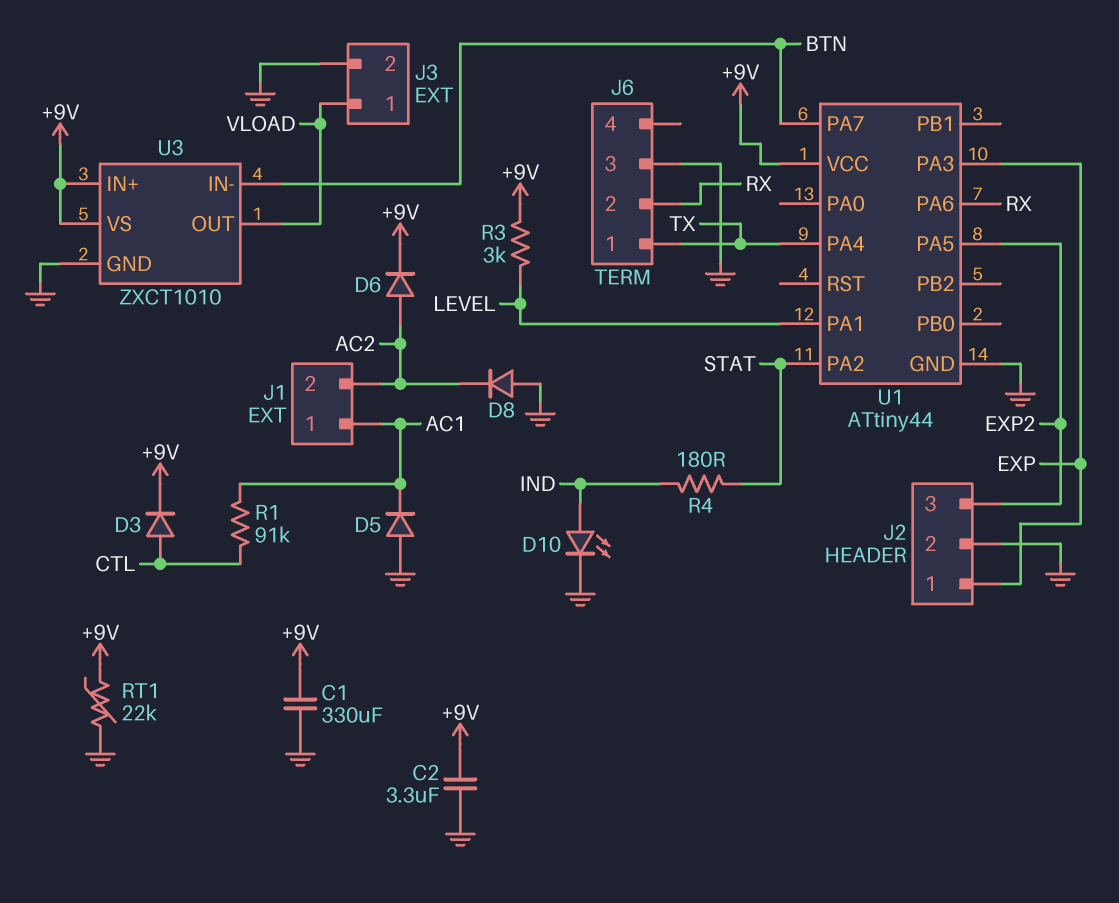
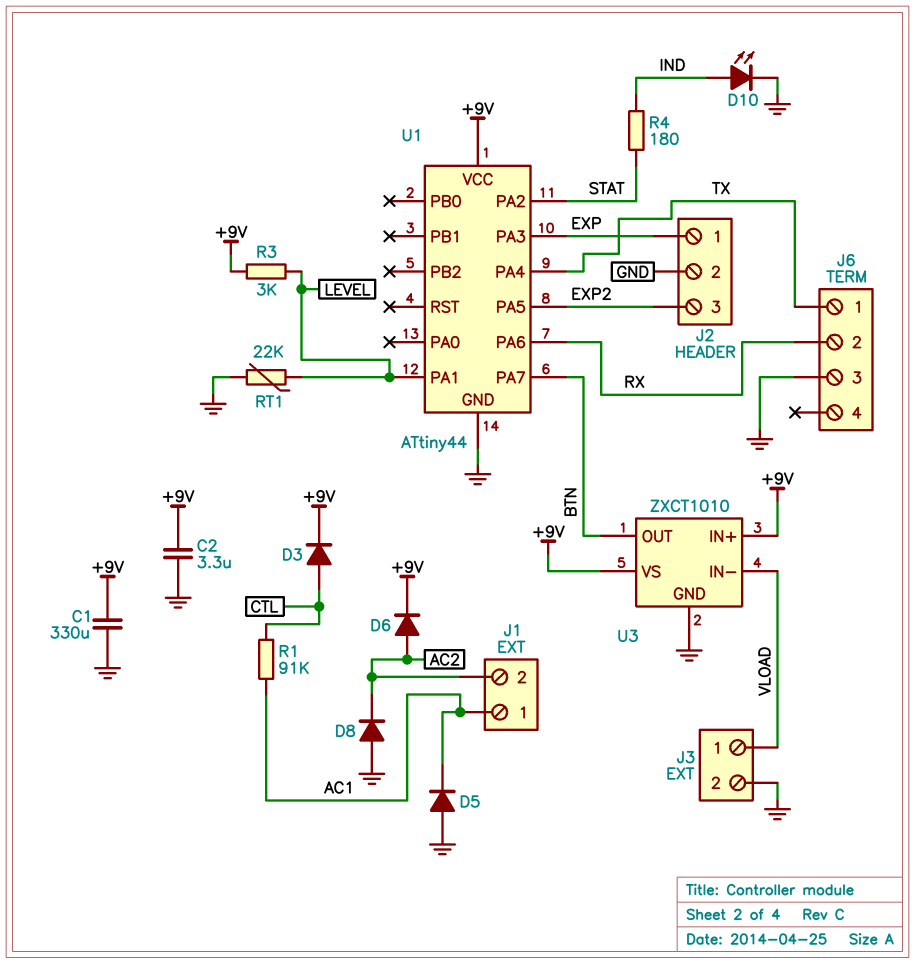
RT1: 22k (+9V, GND) -> 22k (GND, LEVEL)
U3 pin IN-: BTN -> VLOAD
U3 pin OUT: VLOAD -> BTN

